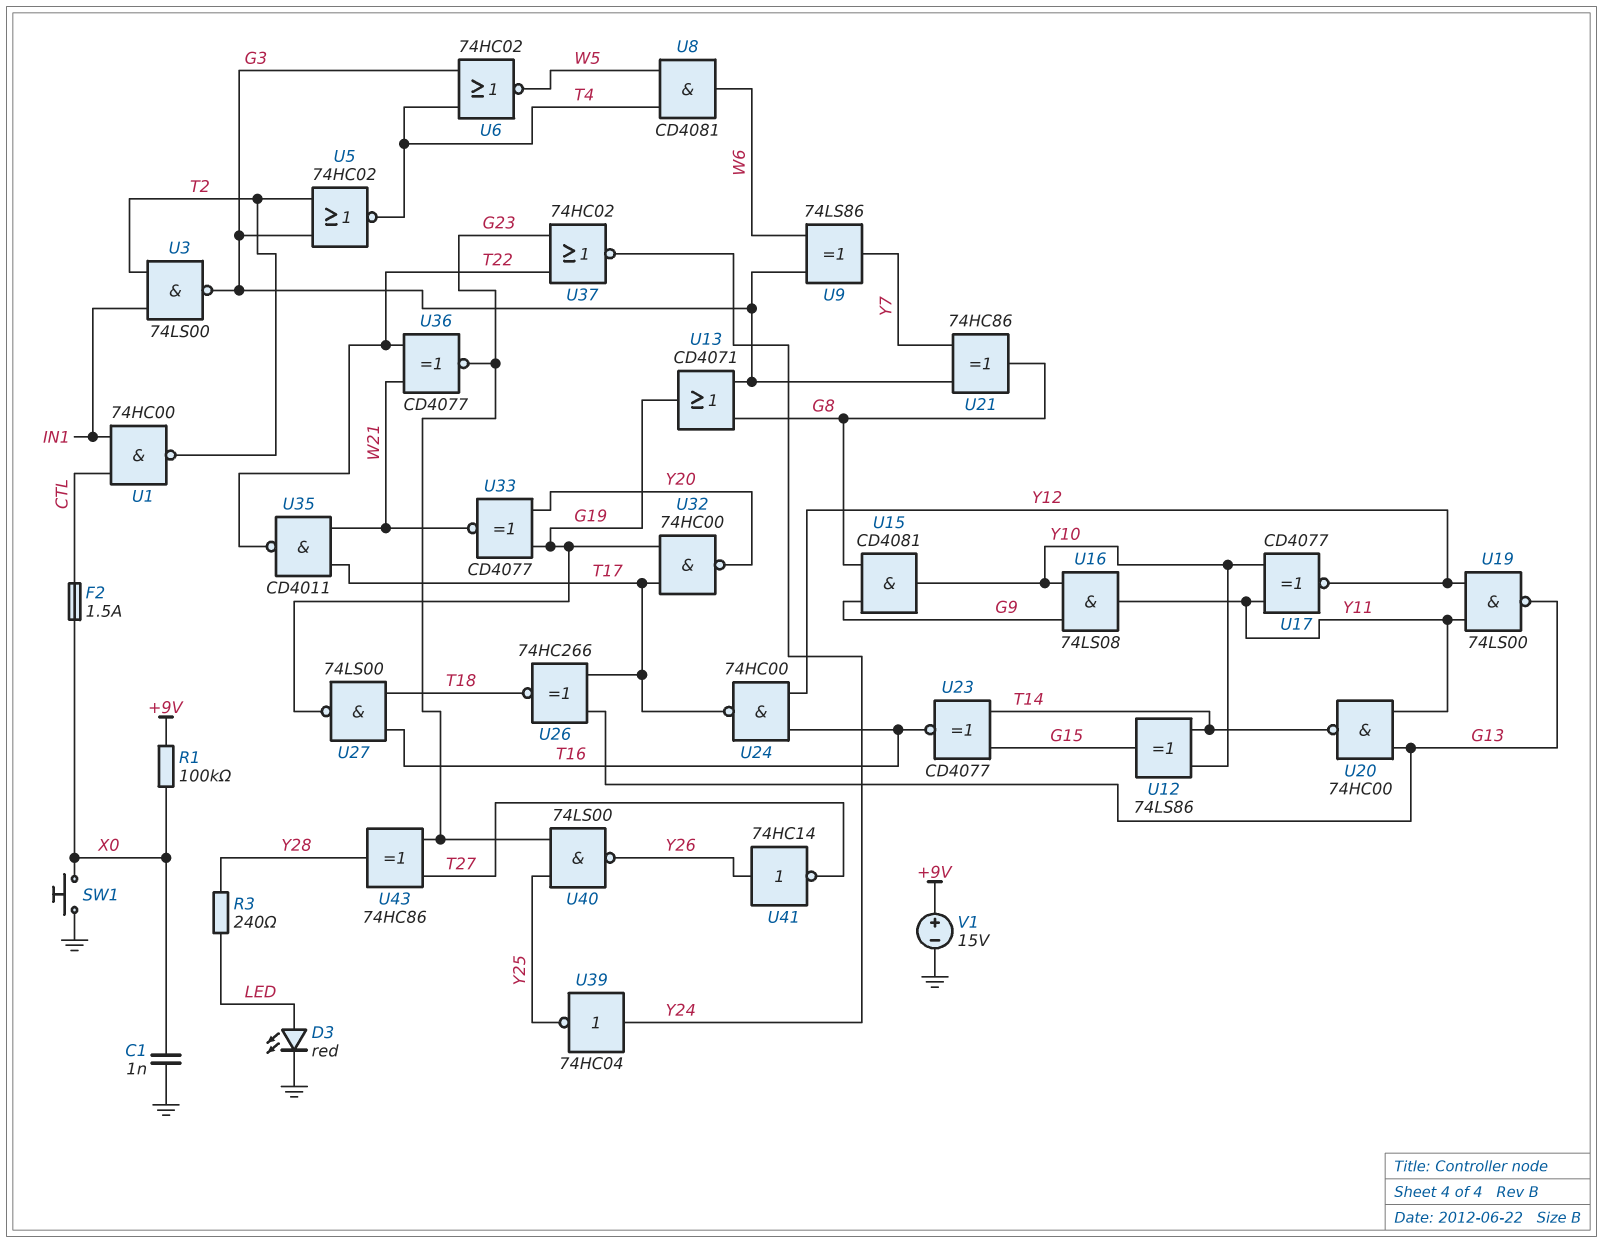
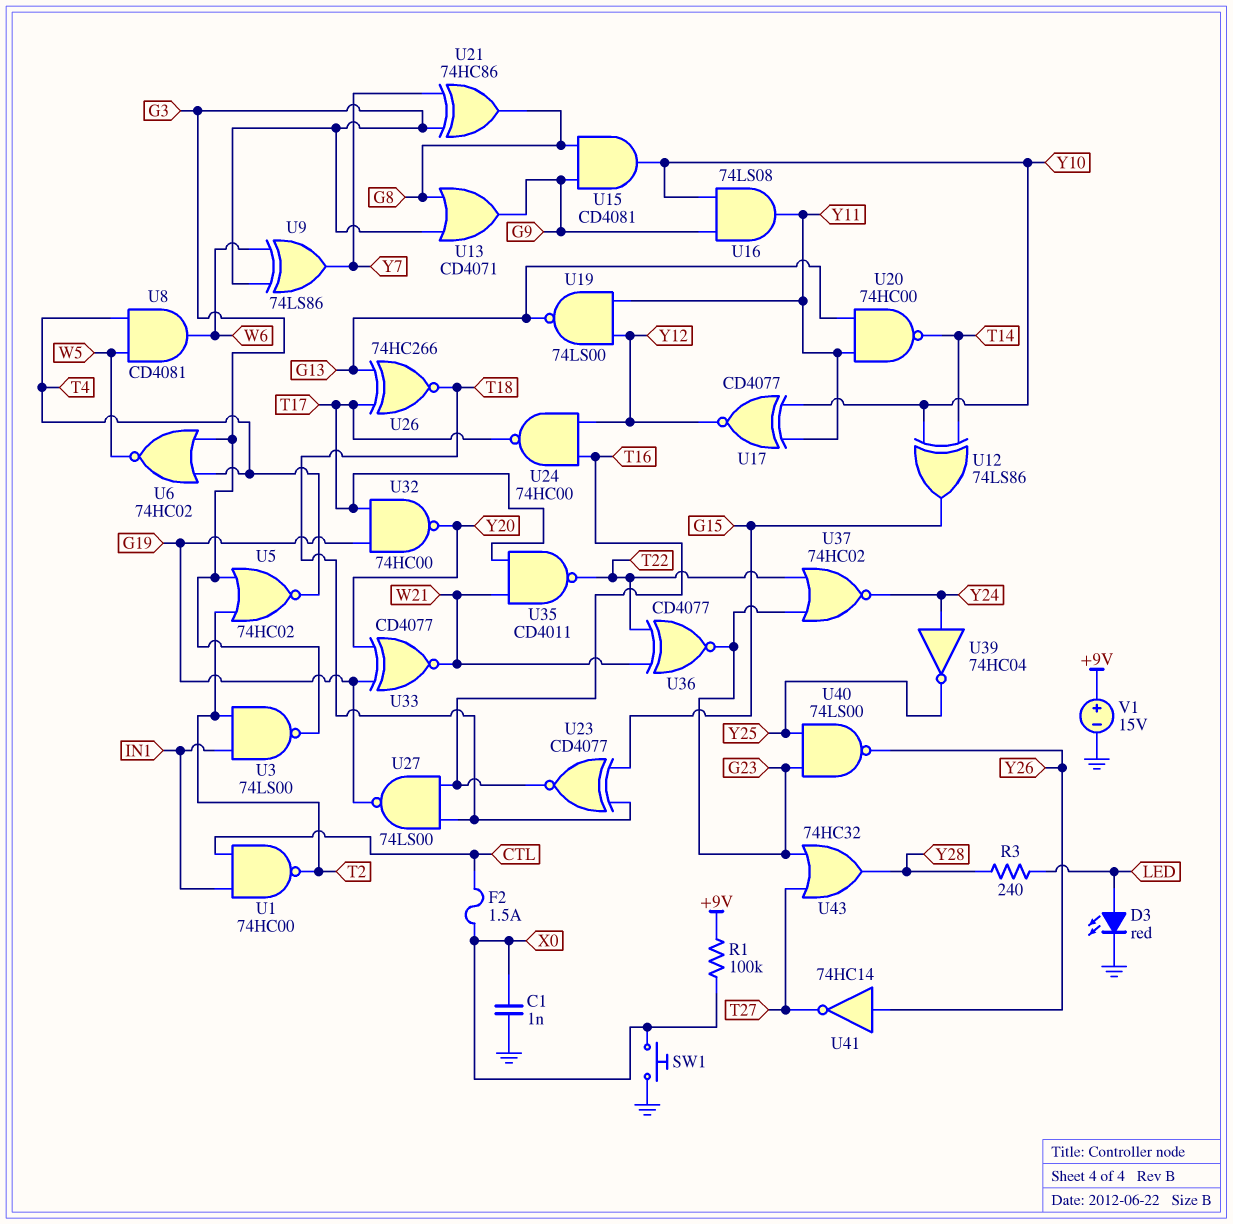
U13: OR CD4071 (in G3, in G8, out G19) -> OR CD4071 (in G3, in G8, out G9)
U23: XNOR CD4077 (in G15, in T14, out T16) -> XNOR CD4077 (in G15, in T18, out T16)
U43: XOR 74HC86 (in G23, in T27, out Y28) -> OR 74HC32 (in G23, in T27, out Y28)

